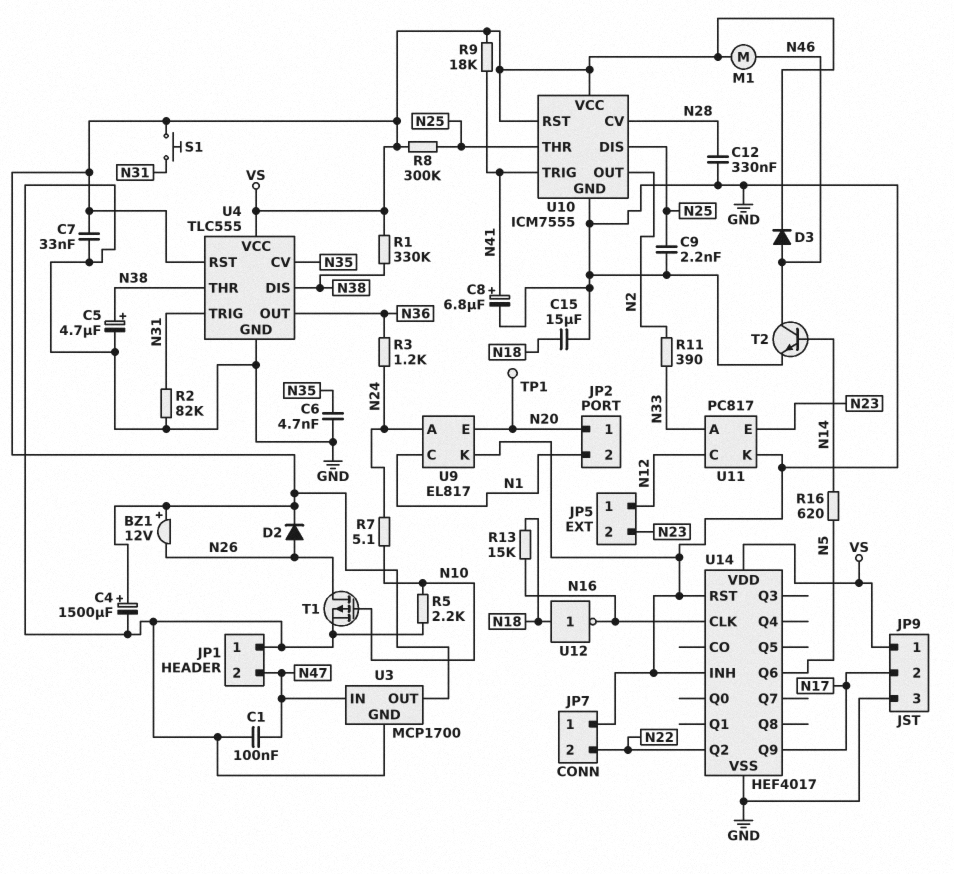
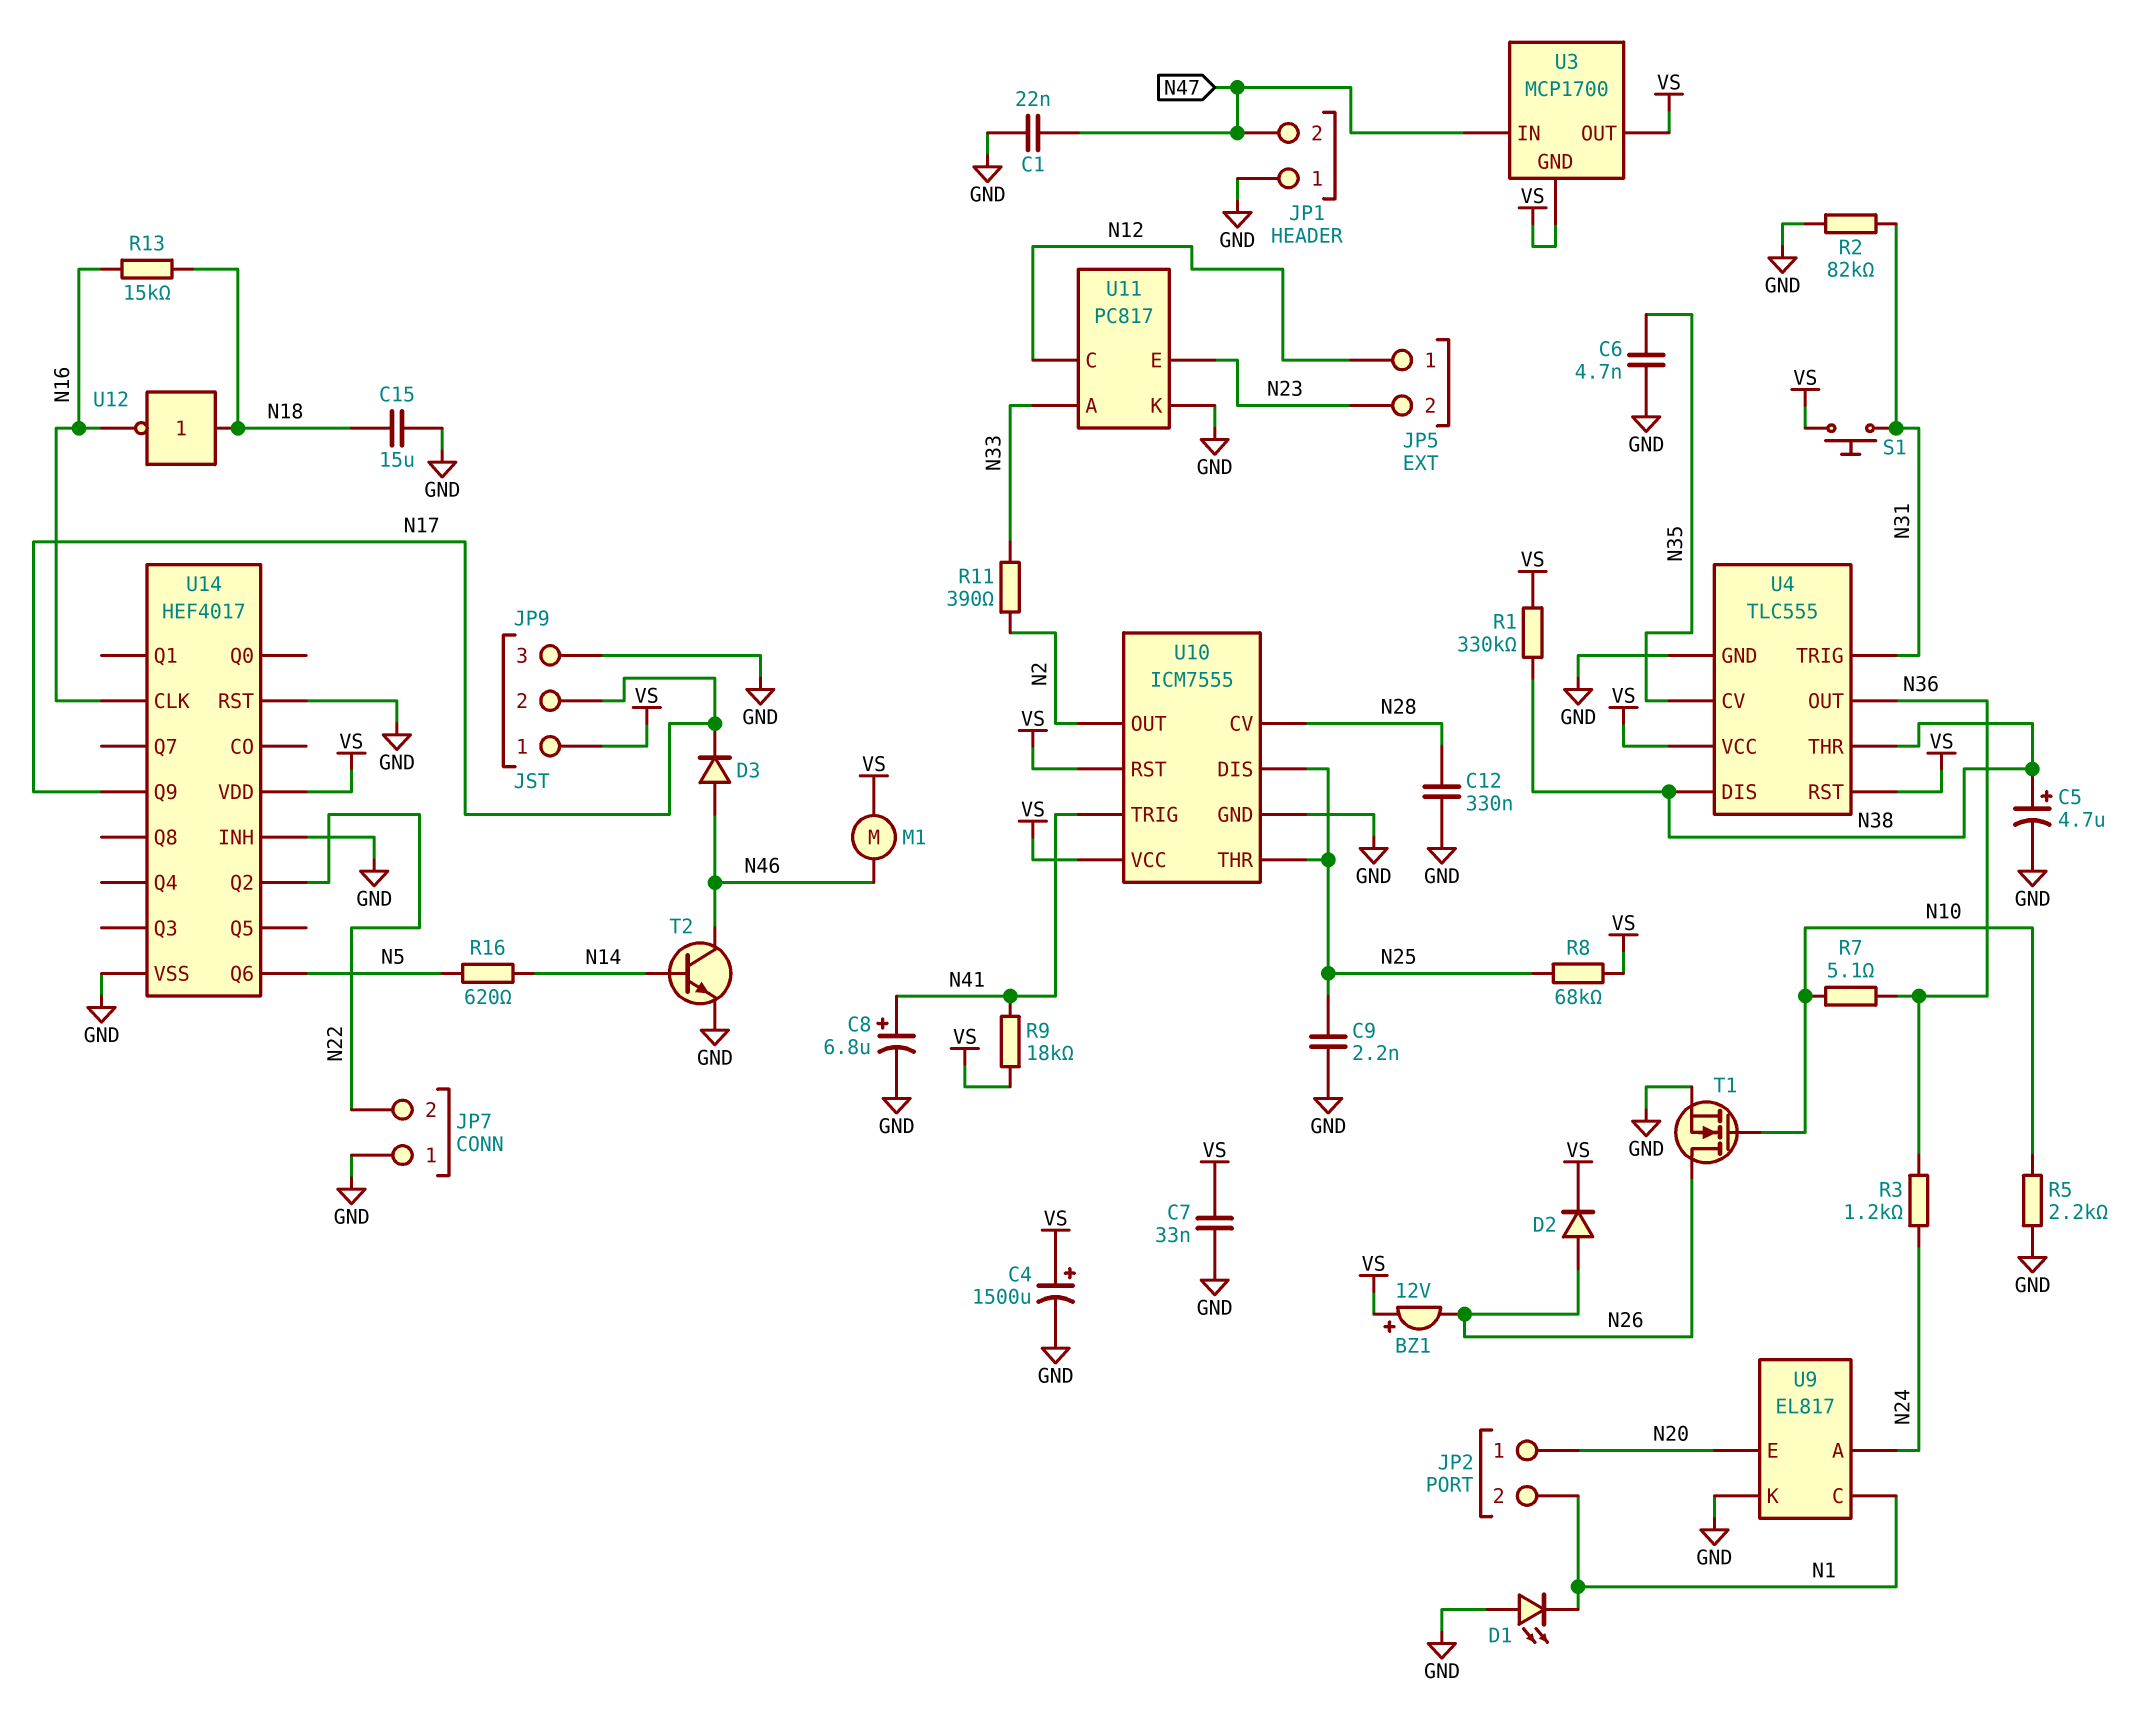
C1: 100nF (GND, N47) -> 22nF (GND, N47)
D1: none -> LED (A GND, K N1)
D3: diode (A N46, K VS) -> diode (A N46, K N17)
R7: 5.1 (N10, N24) -> 5.1 (N10, N36)
R8: 300k (N25, VS) -> 68k (N25, VS)
T1: PMOS (G N10, D N26, S GND) -> NMOS (G N10, D N26, S GND)
TP1: test point (N20) -> none
U3 pin GND: GND -> VS

